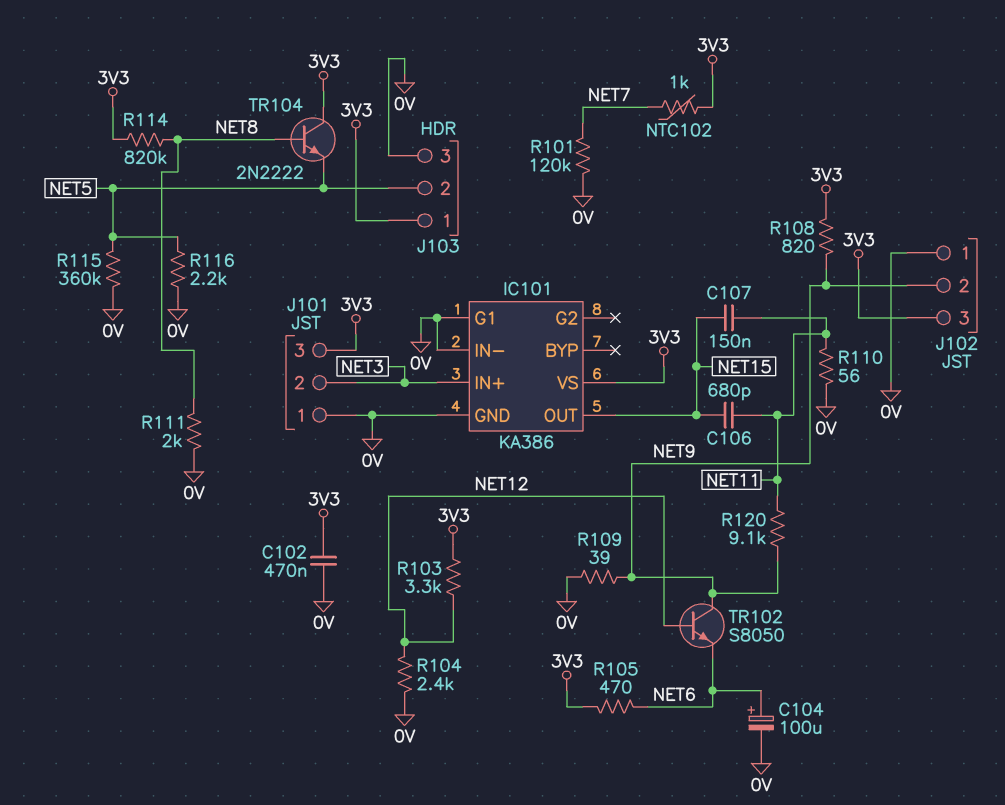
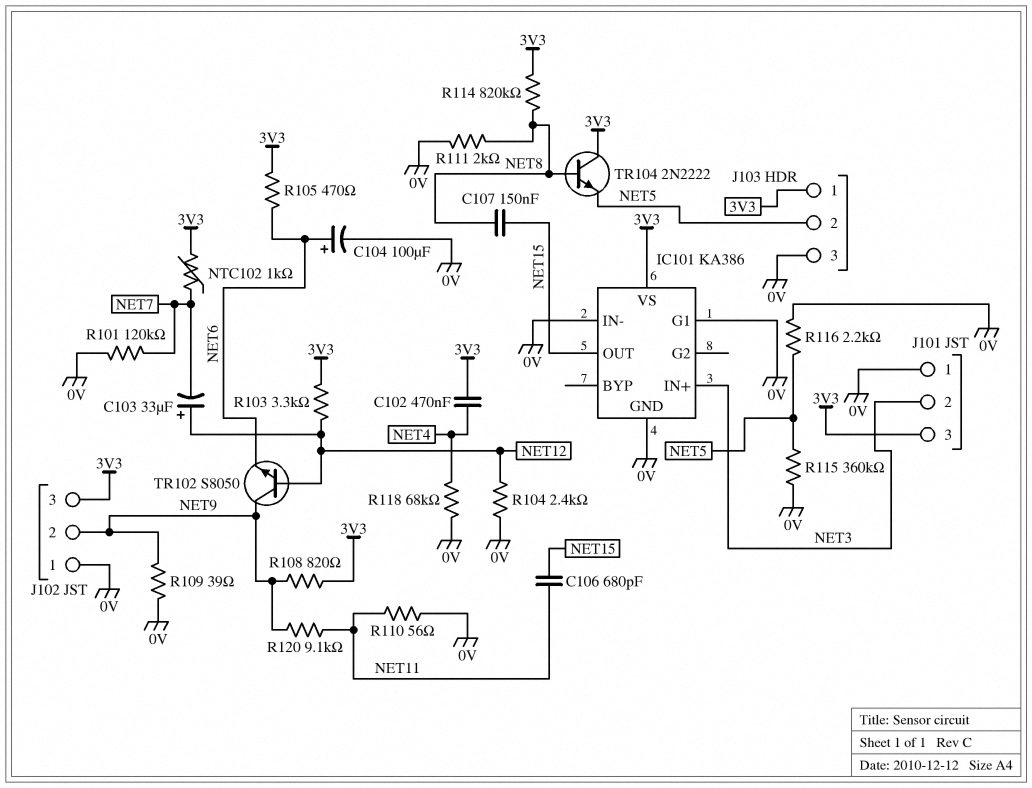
C102: 470nF (0V, 3V3) -> 470nF (3V3, NET4)
C103: none -> 33uF (plus NET12, minus NET7)
C107: 150nF (NET11, NET15) -> 150nF (NET8, NET15)
R118: none -> 68k (0V, NET4)

